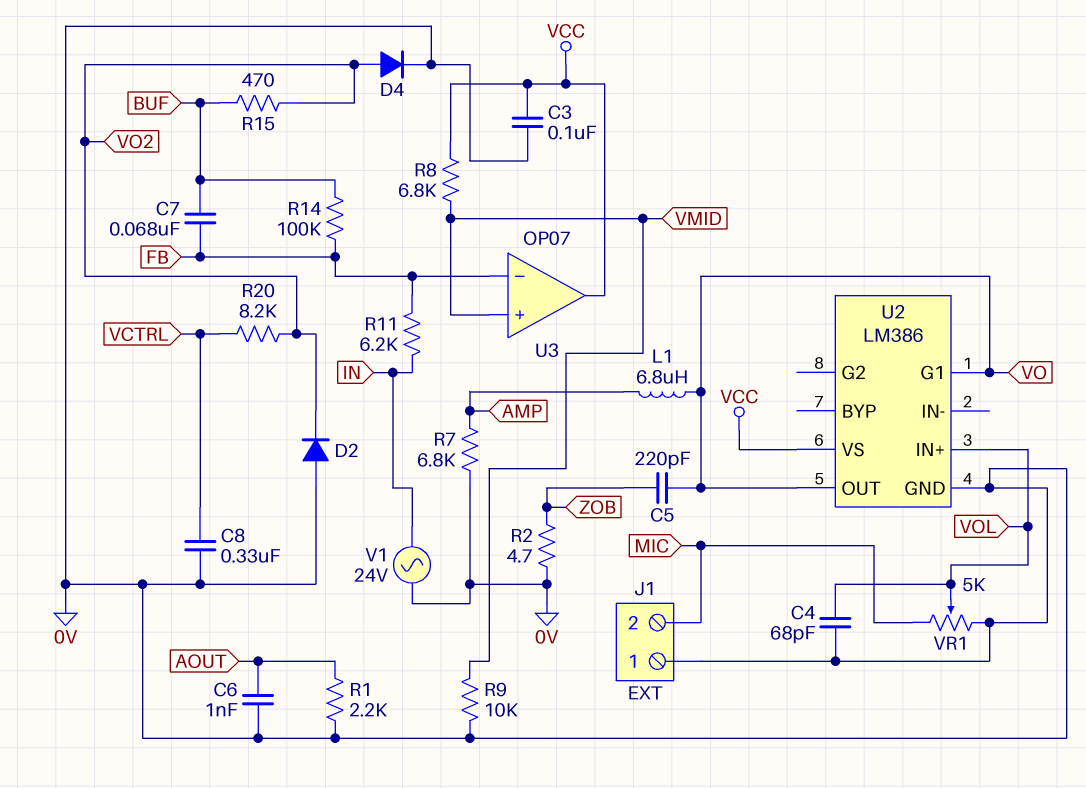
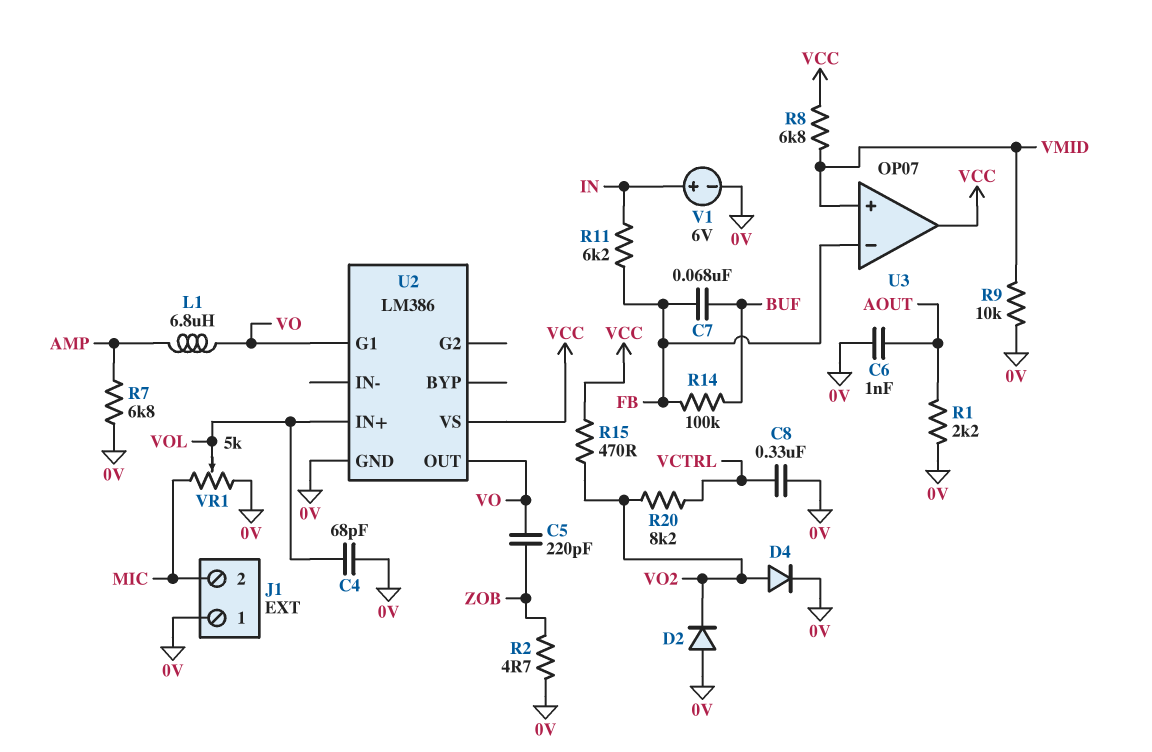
C3: 100nF (0V, VCC) -> none
R15: 470 (BUF, VO2) -> 470 (VCC, VO2)
V1: AC 24V (0V, IN) -> 6V (plus IN, minus 0V)

